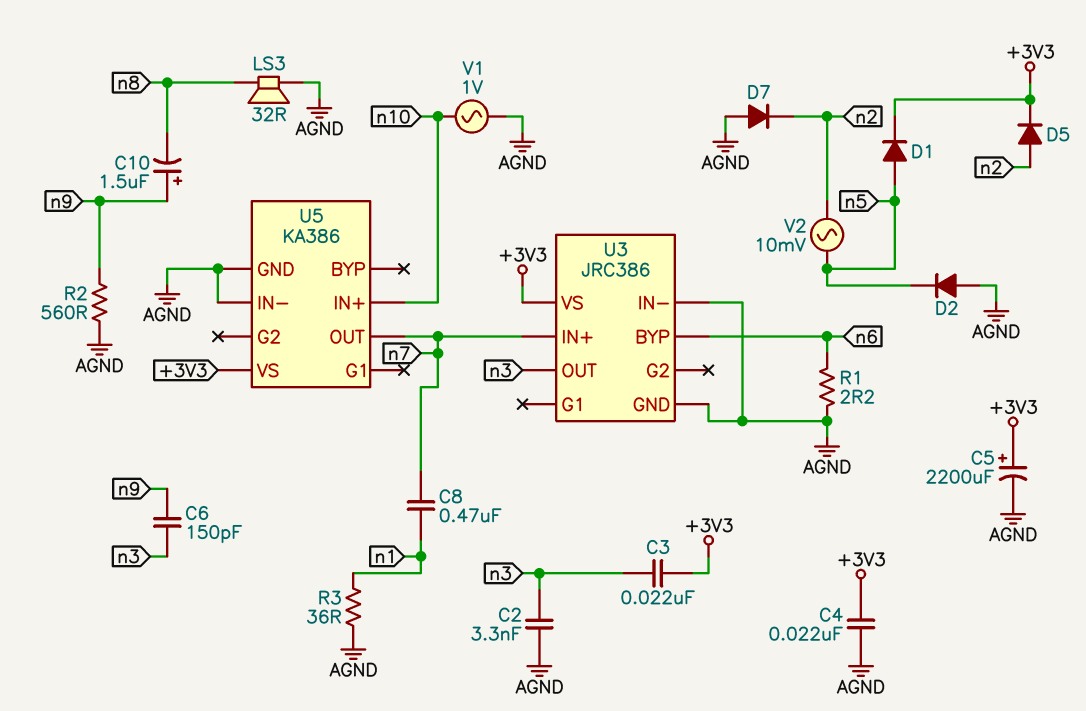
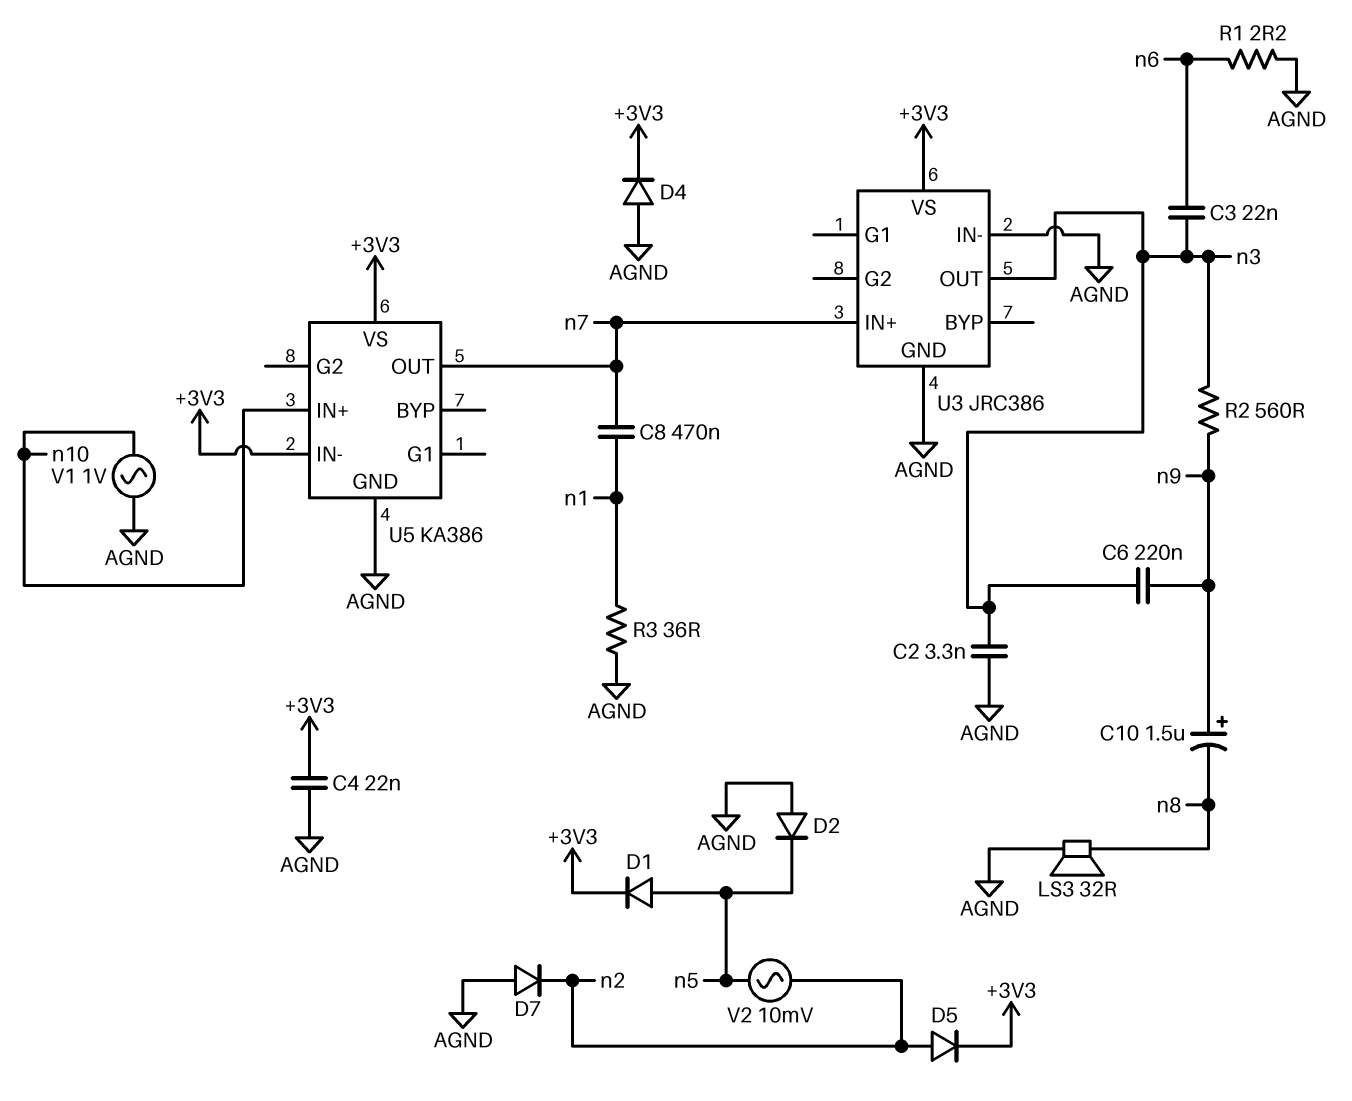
C3: 22nF (+3V3, n3) -> 22nF (n3, n6)
C5: 2200uF (plus +3V3, minus AGND) -> none
C6: 150pF (n3, n9) -> 220nF (n3, n9)
D4: none -> diode (A AGND, K +3V3)
R2: 560 (AGND, n9) -> 560 (n3, n9)
U3 pin BYP: n6 -> none
U5 pin IN-: AGND -> +3V3

